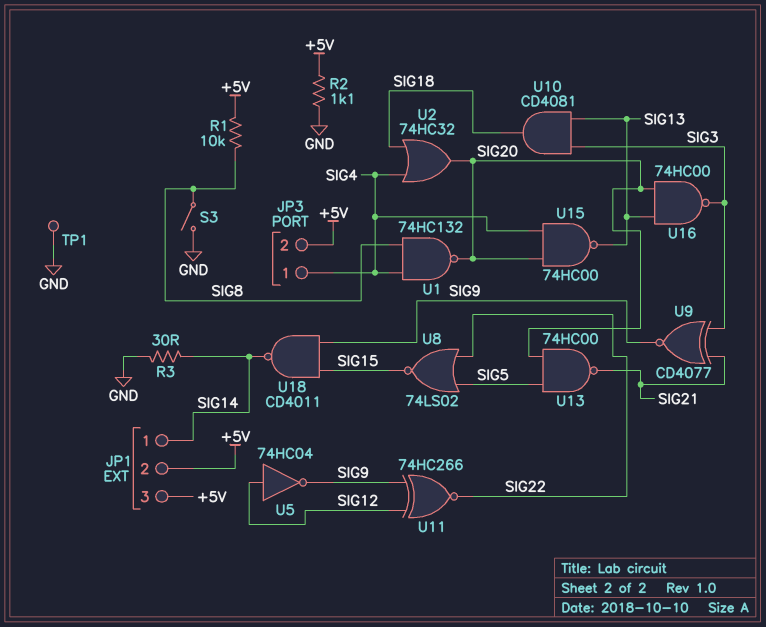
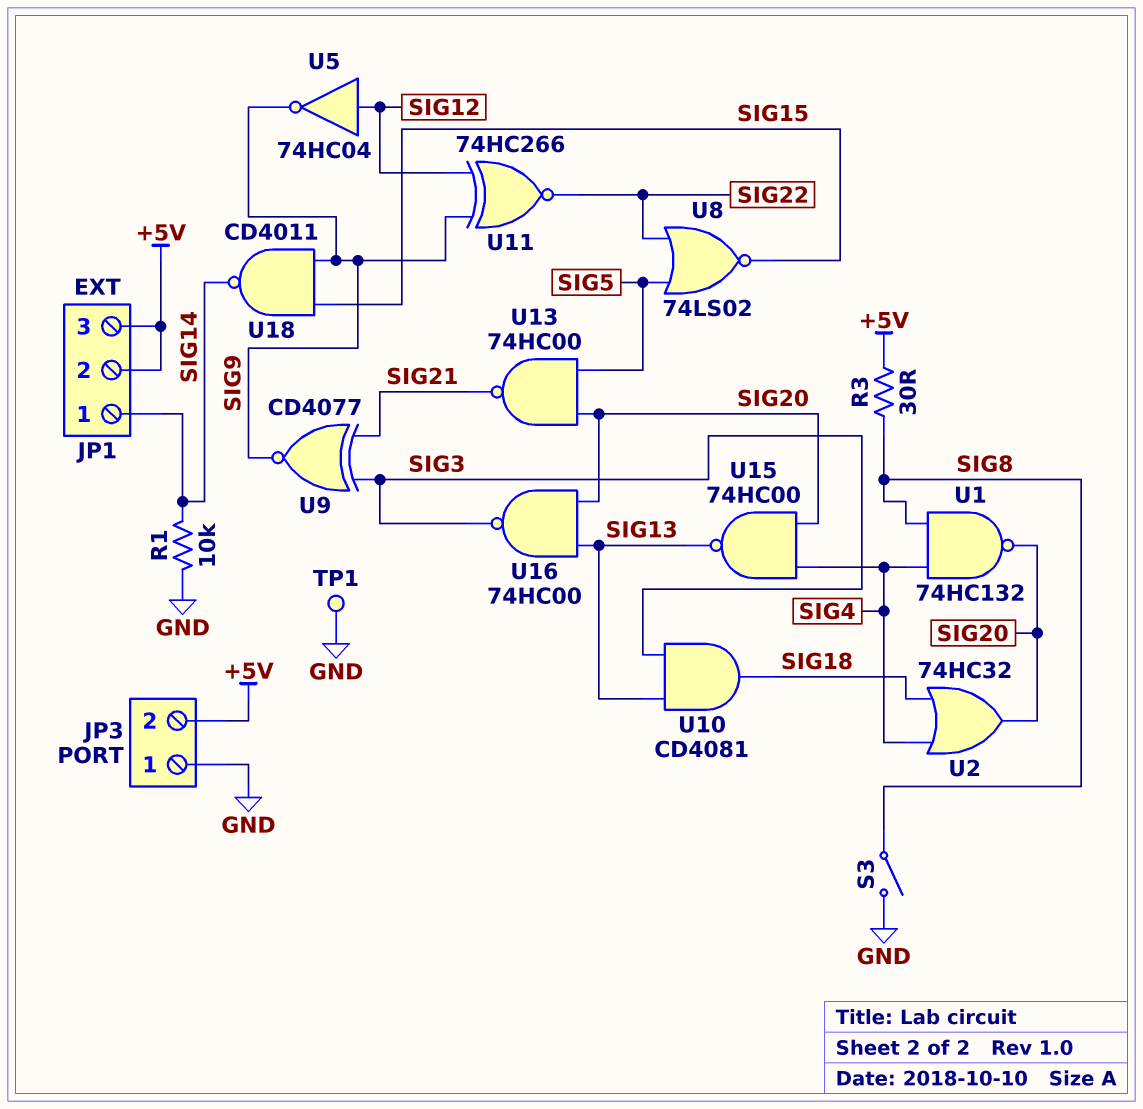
JP3 pin 1: SIG4 -> GND
R1: 10k (+5V, SIG8) -> 10k (GND, SIG14)
R2: 1.1k (+5V, GND) -> none
R3: 30 (GND, SIG14) -> 30 (+5V, SIG8)

